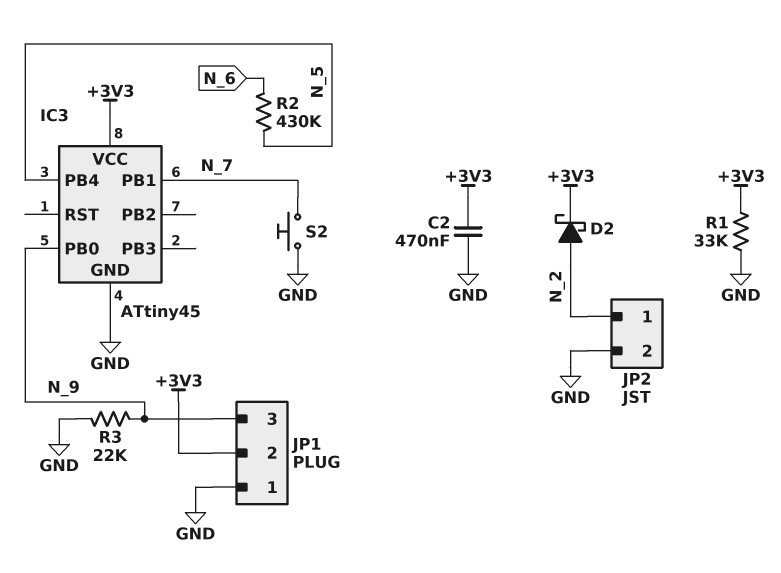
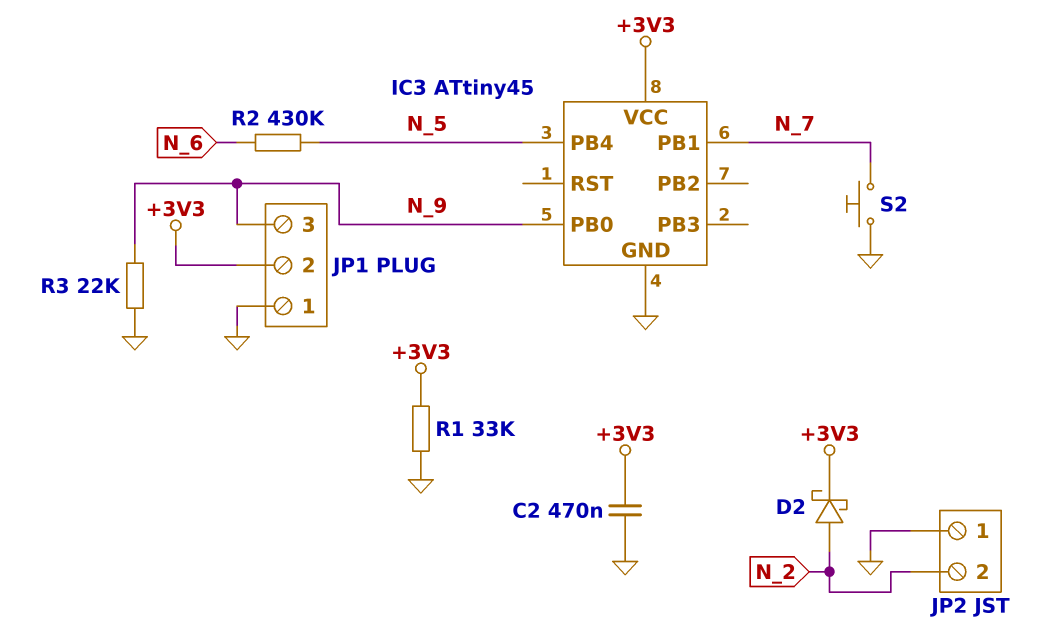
JP2 pin 1: N_2 -> GND
JP2 pin 2: GND -> N_2

